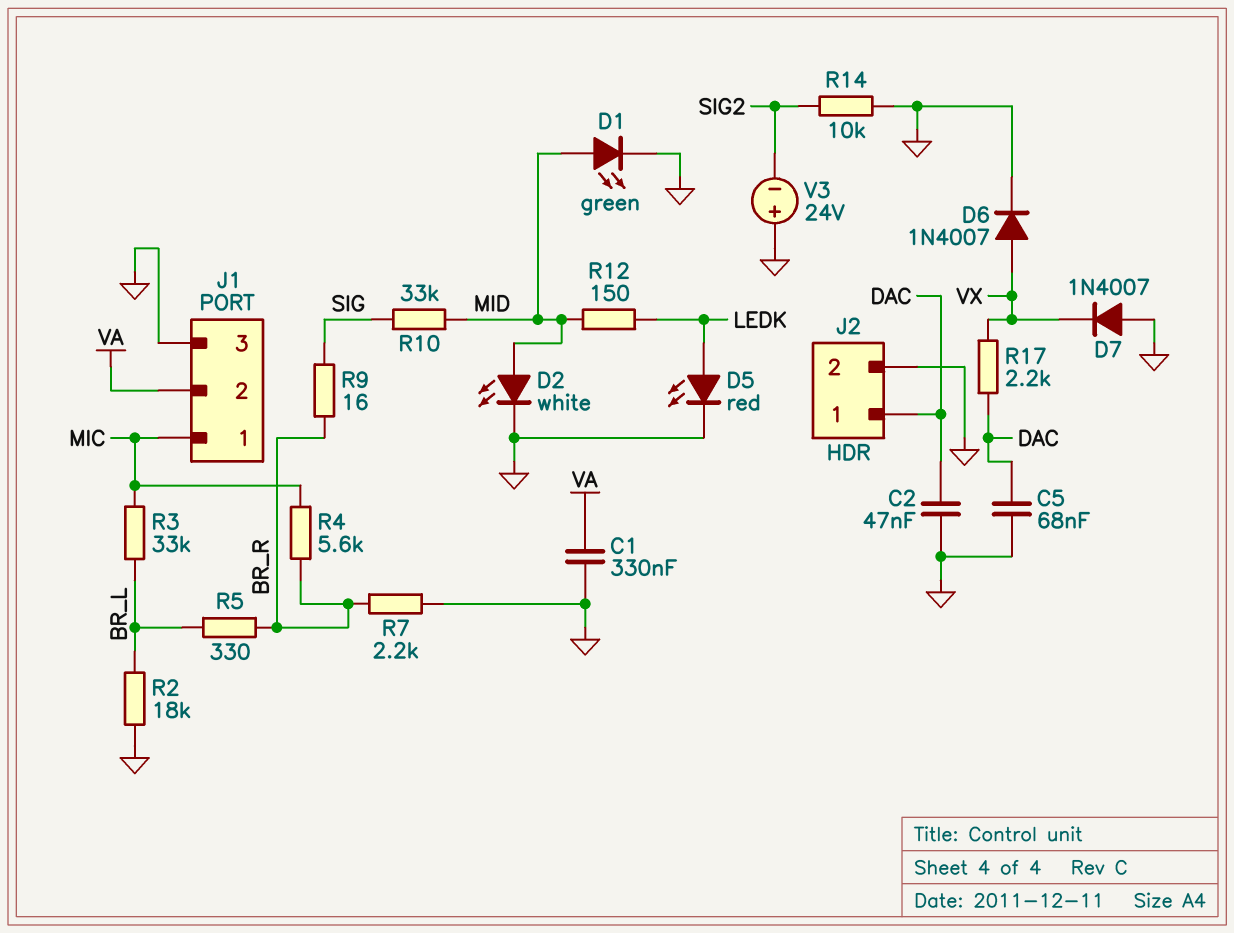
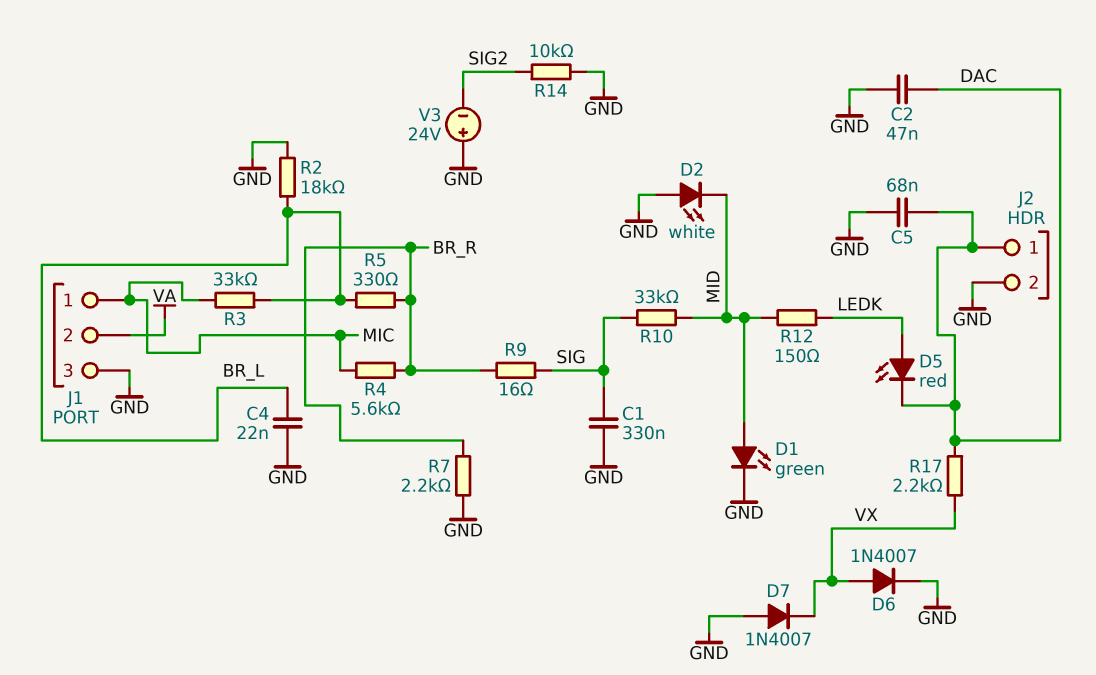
C1: 330nF (GND, VA) -> 330nF (GND, SIG)
C4: none -> 22nF (BR_L, GND)
D2: LED white (A MID, K GND) -> LED white (A GND, K MID)
D5: LED red (A LEDK, K GND) -> LED red (A LEDK, K DAC)

